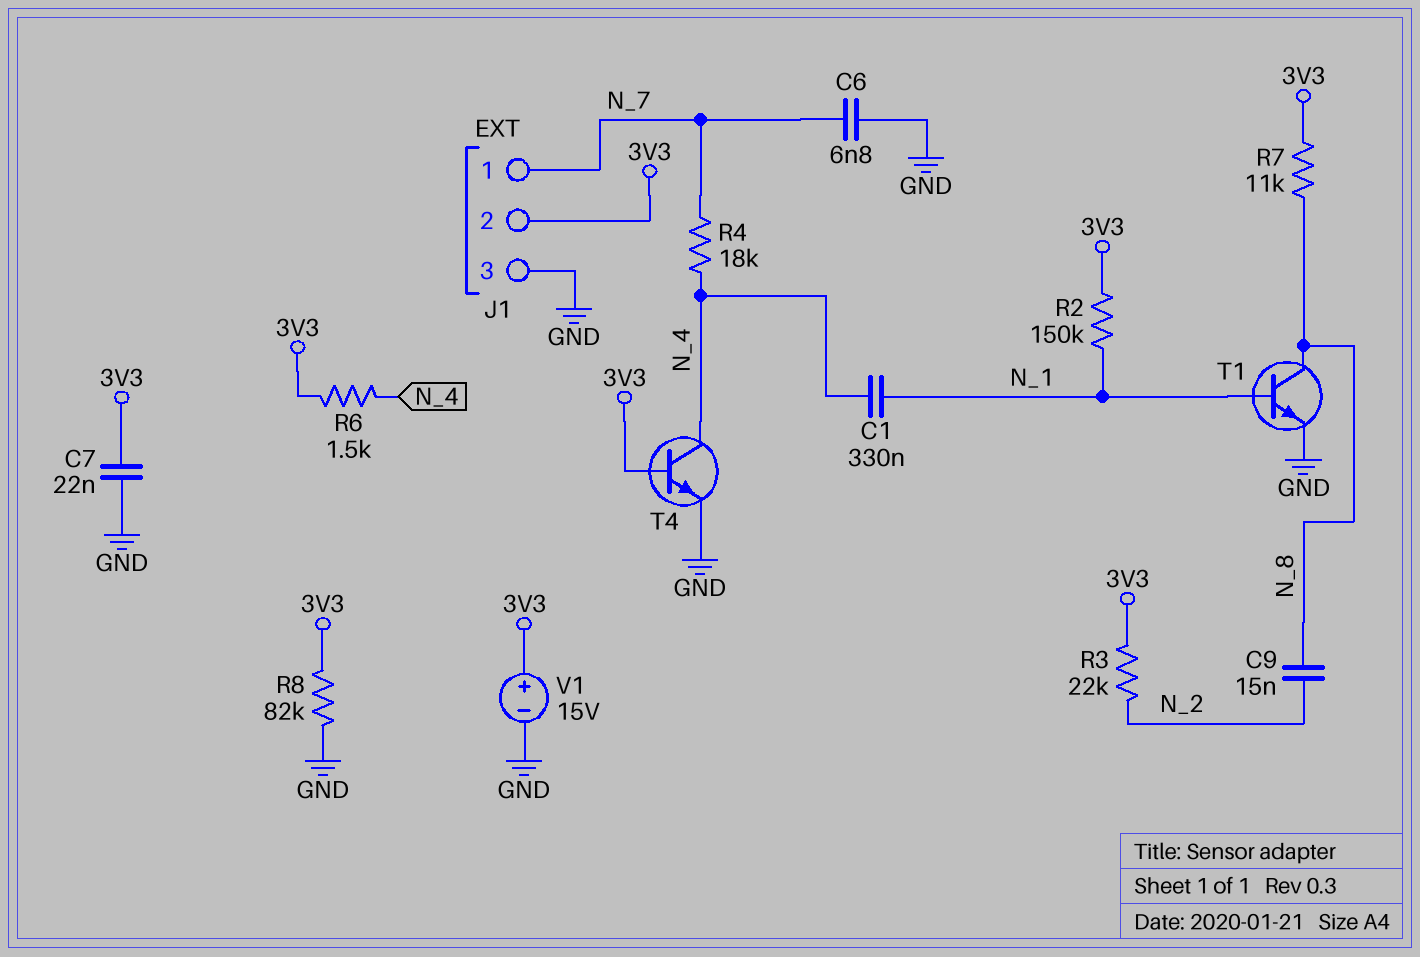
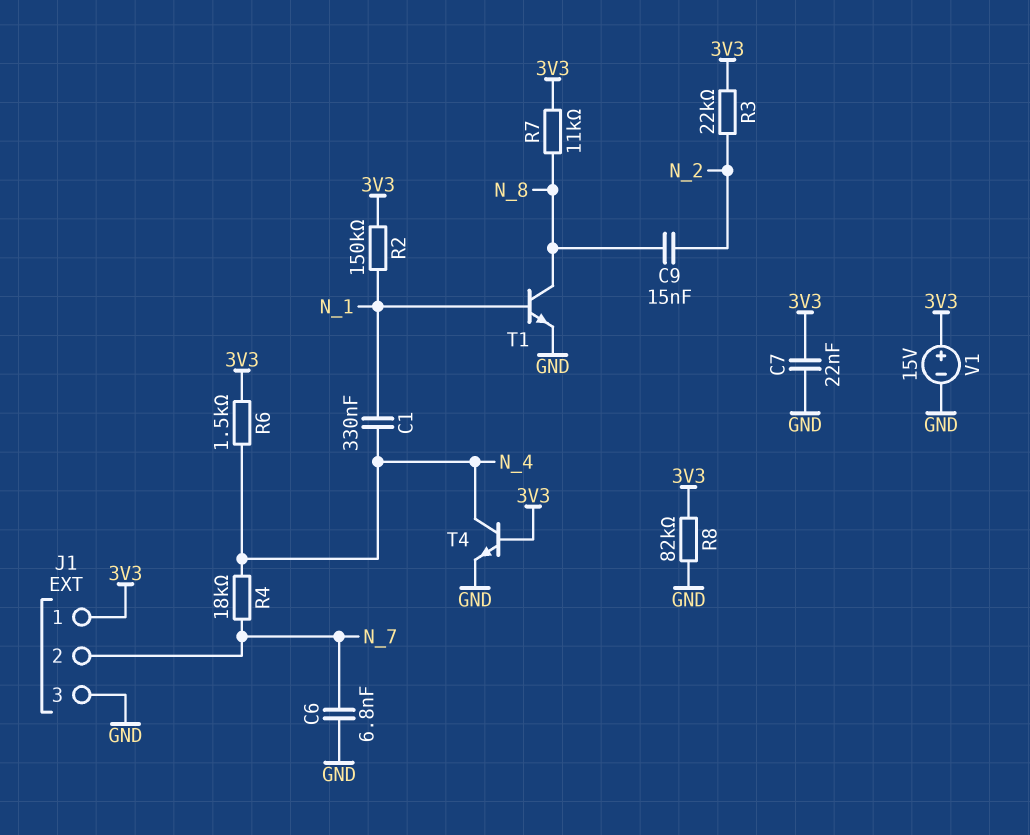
J1 pin 1: N_7 -> 3V3
J1 pin 2: 3V3 -> N_7

